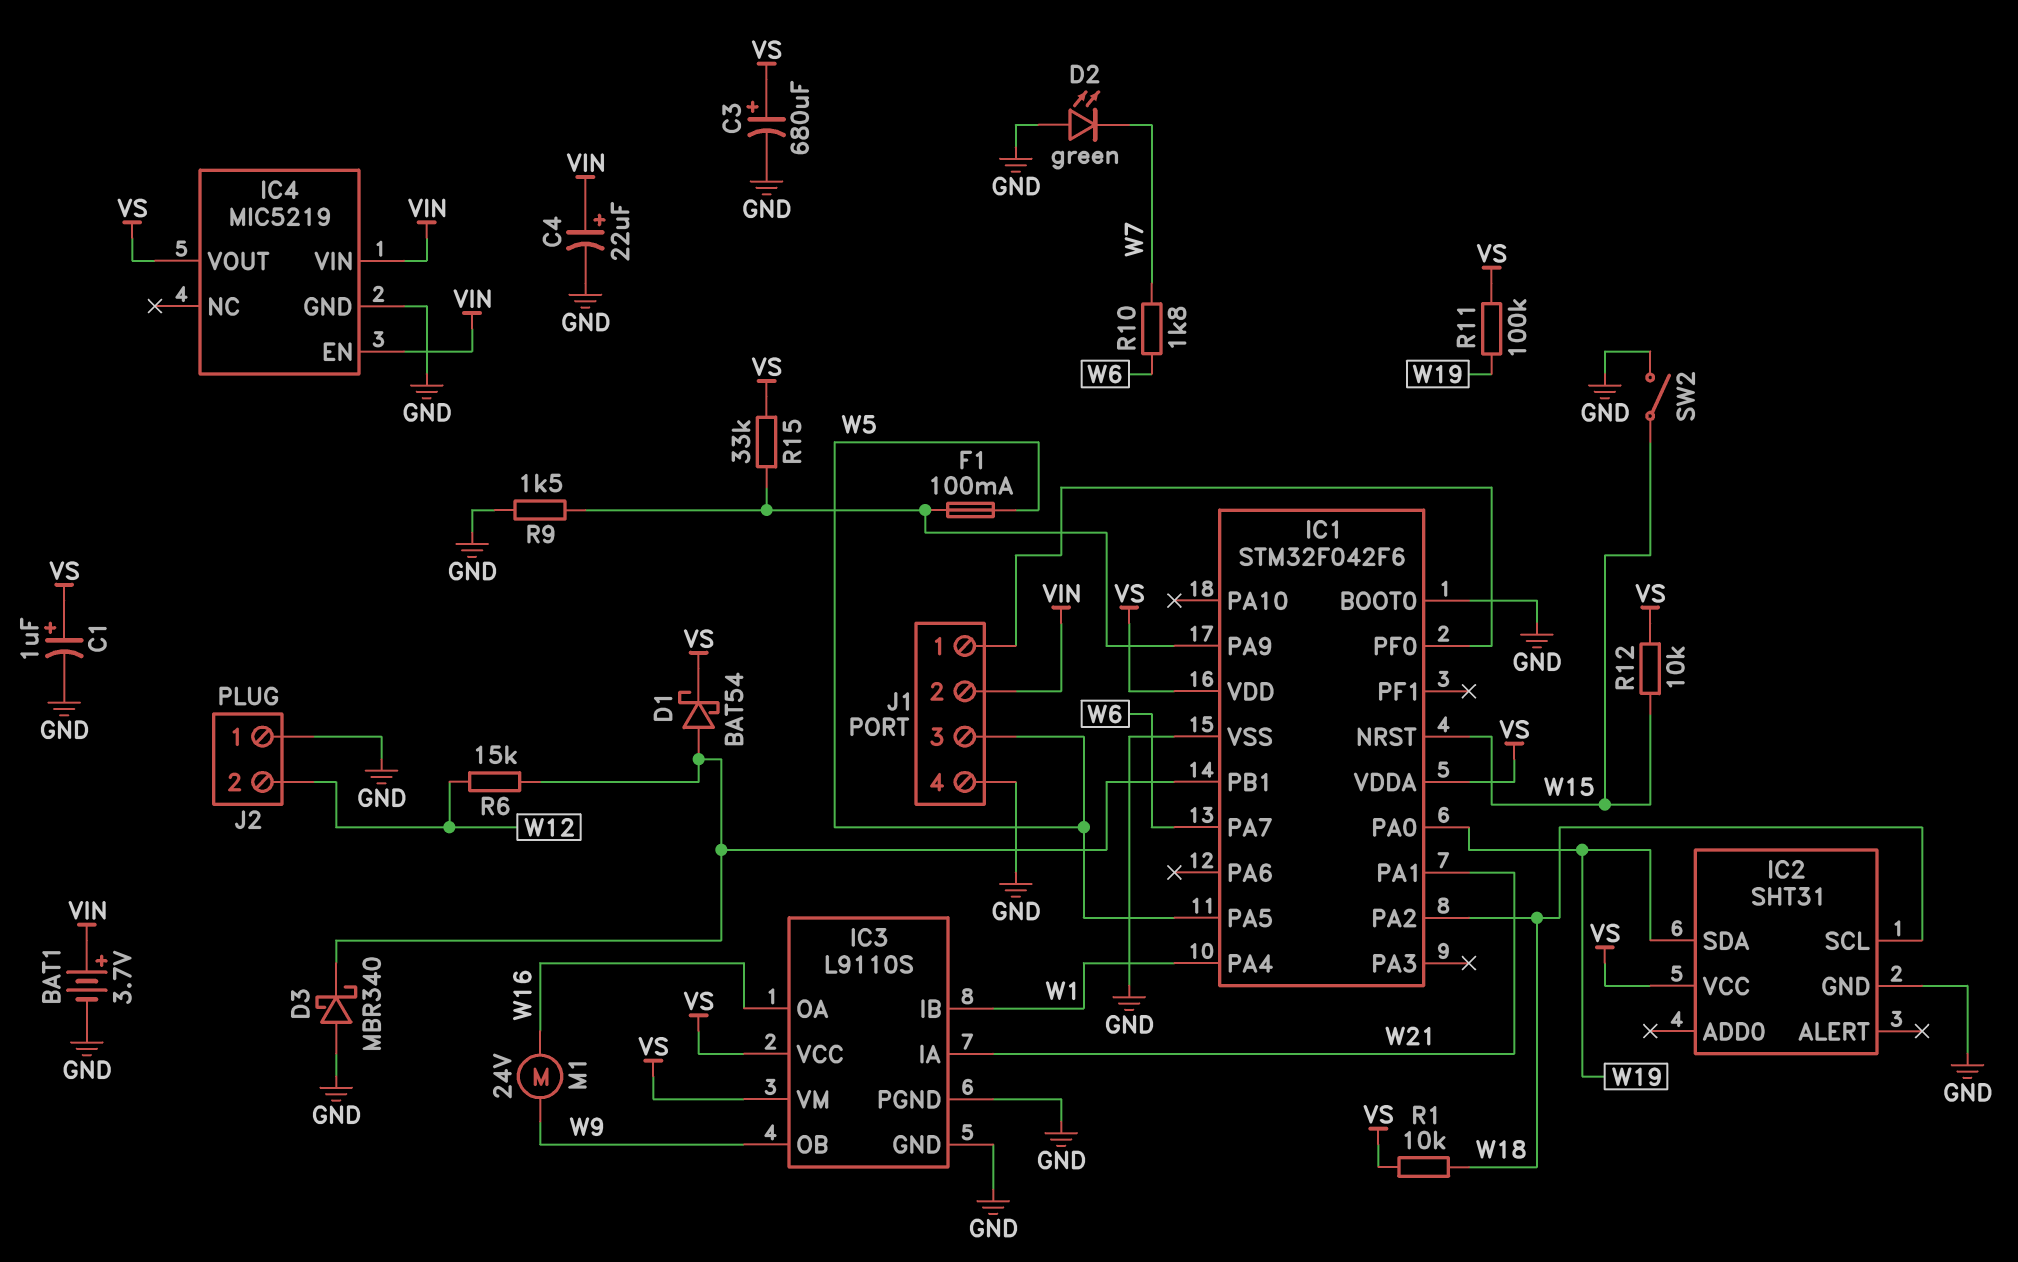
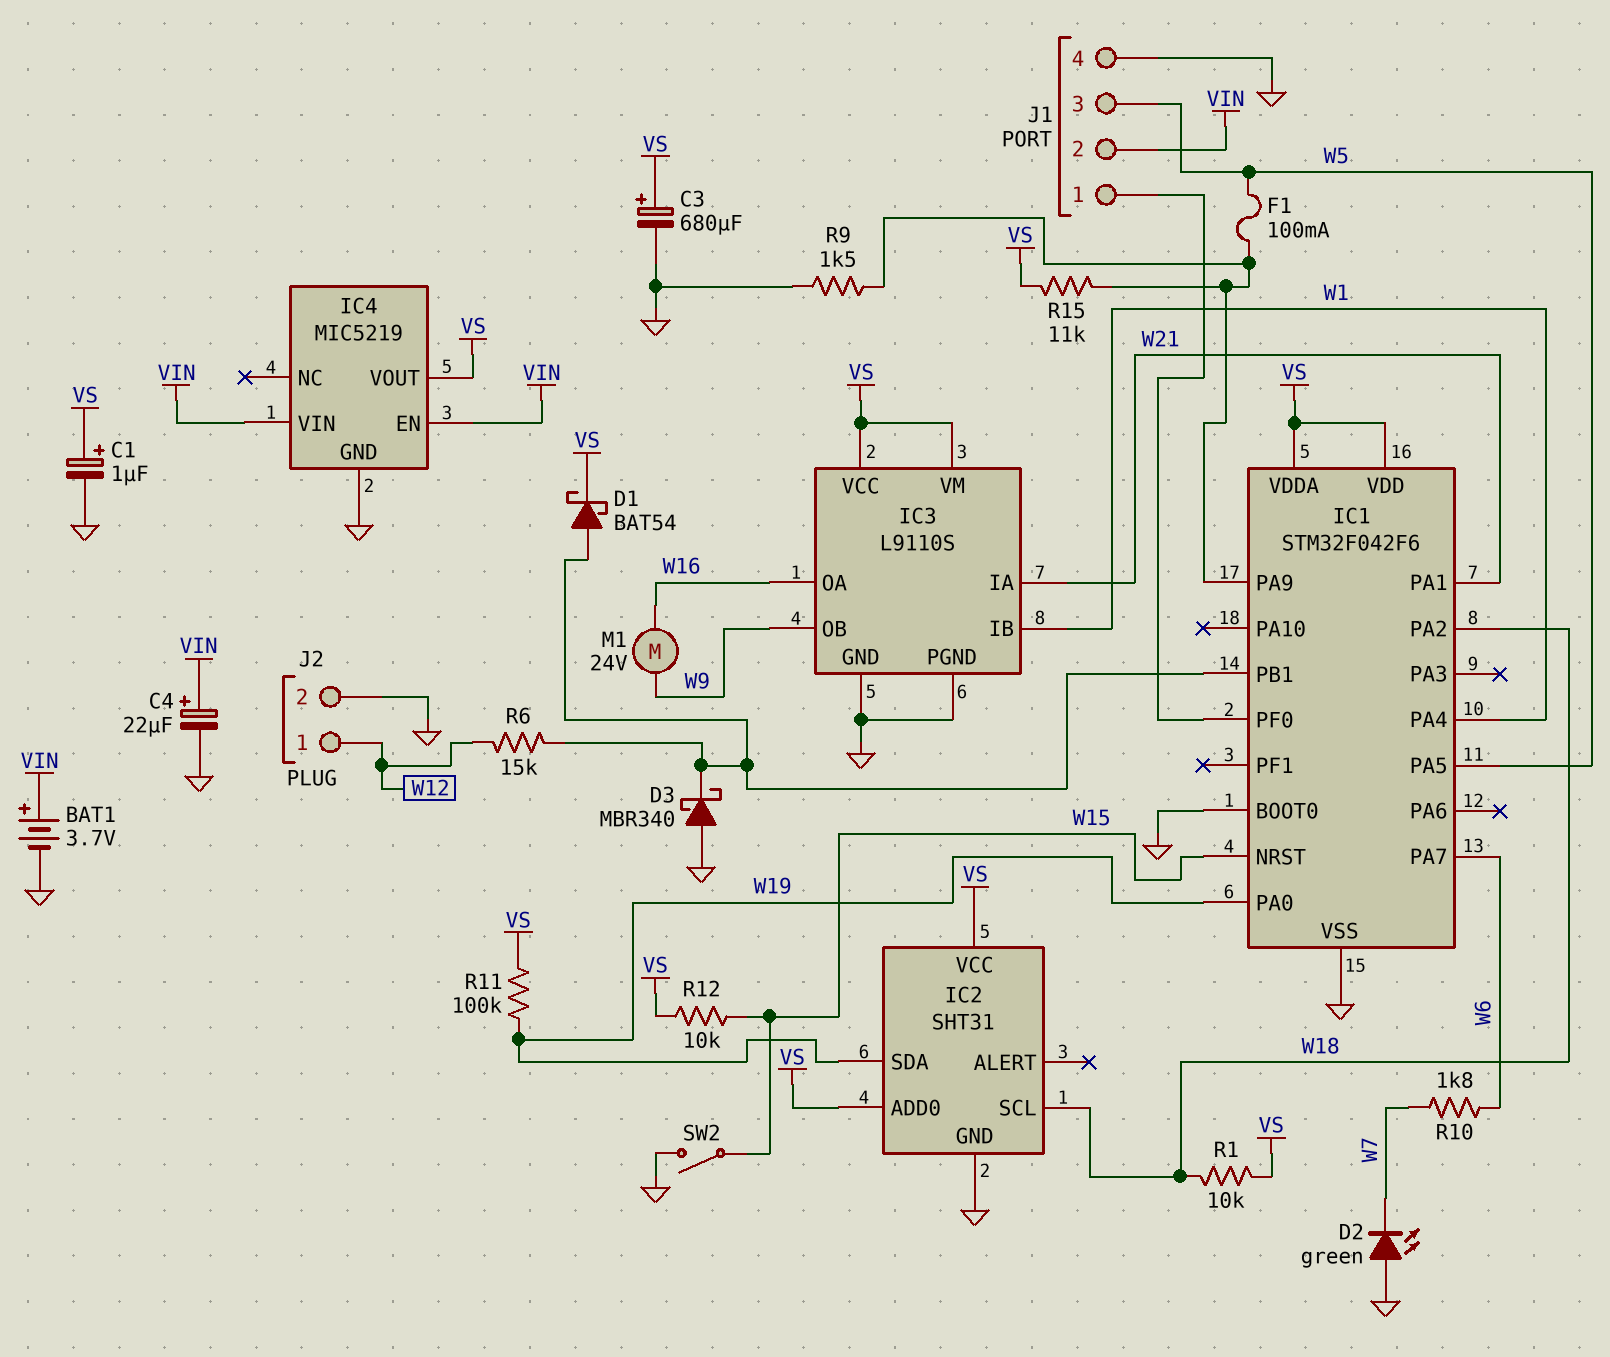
IC2 pin ADD0: none -> VS
J2 pin 1: GND -> W12
J2 pin 2: W12 -> GND
R15: 33k (IC1/PA9, VS) -> 11k (IC1/PA9, VS)

